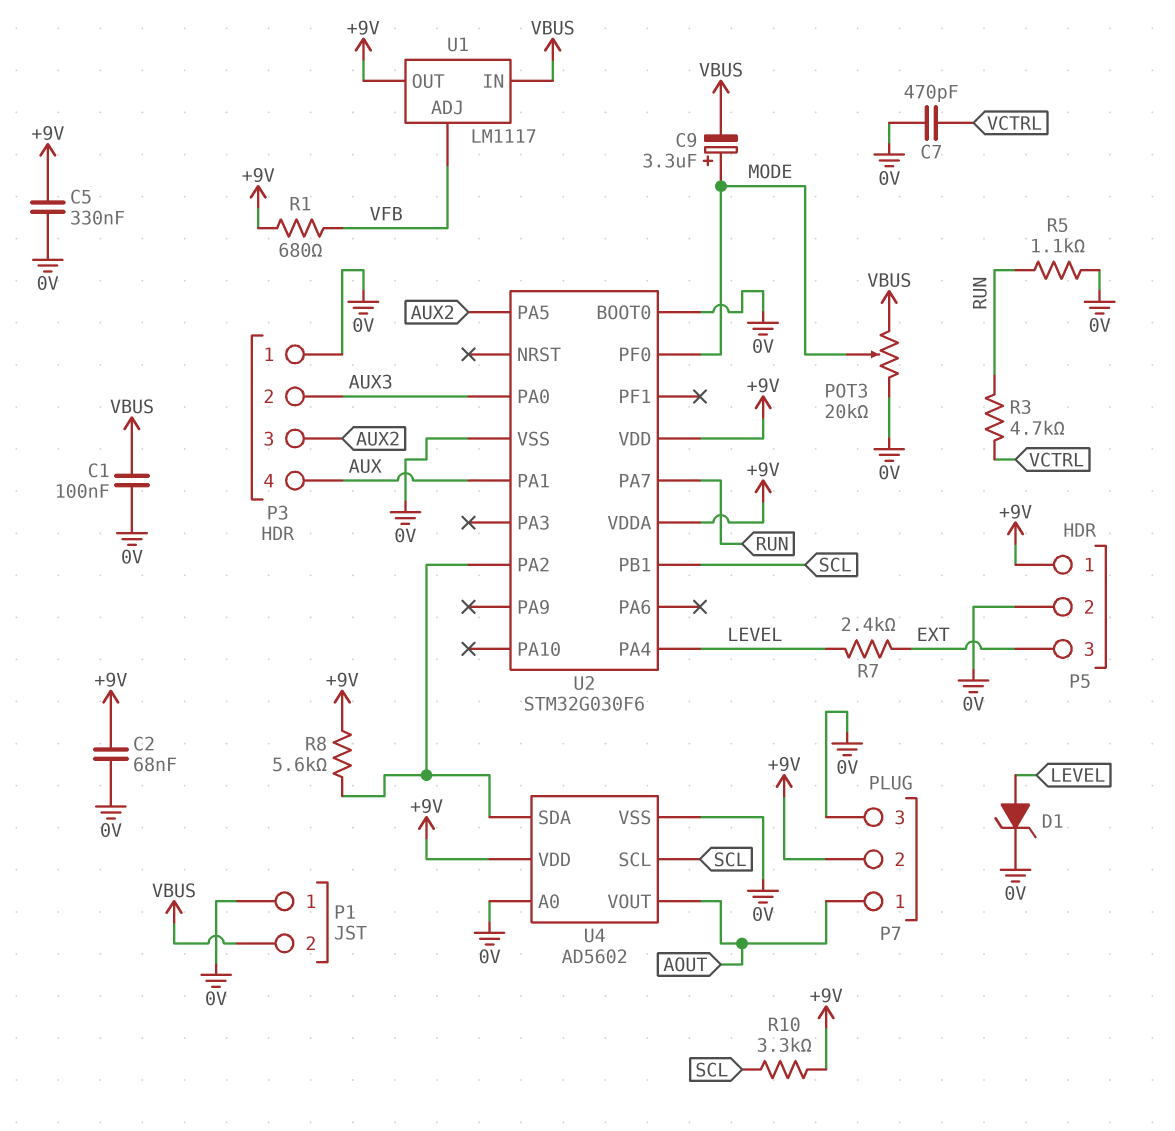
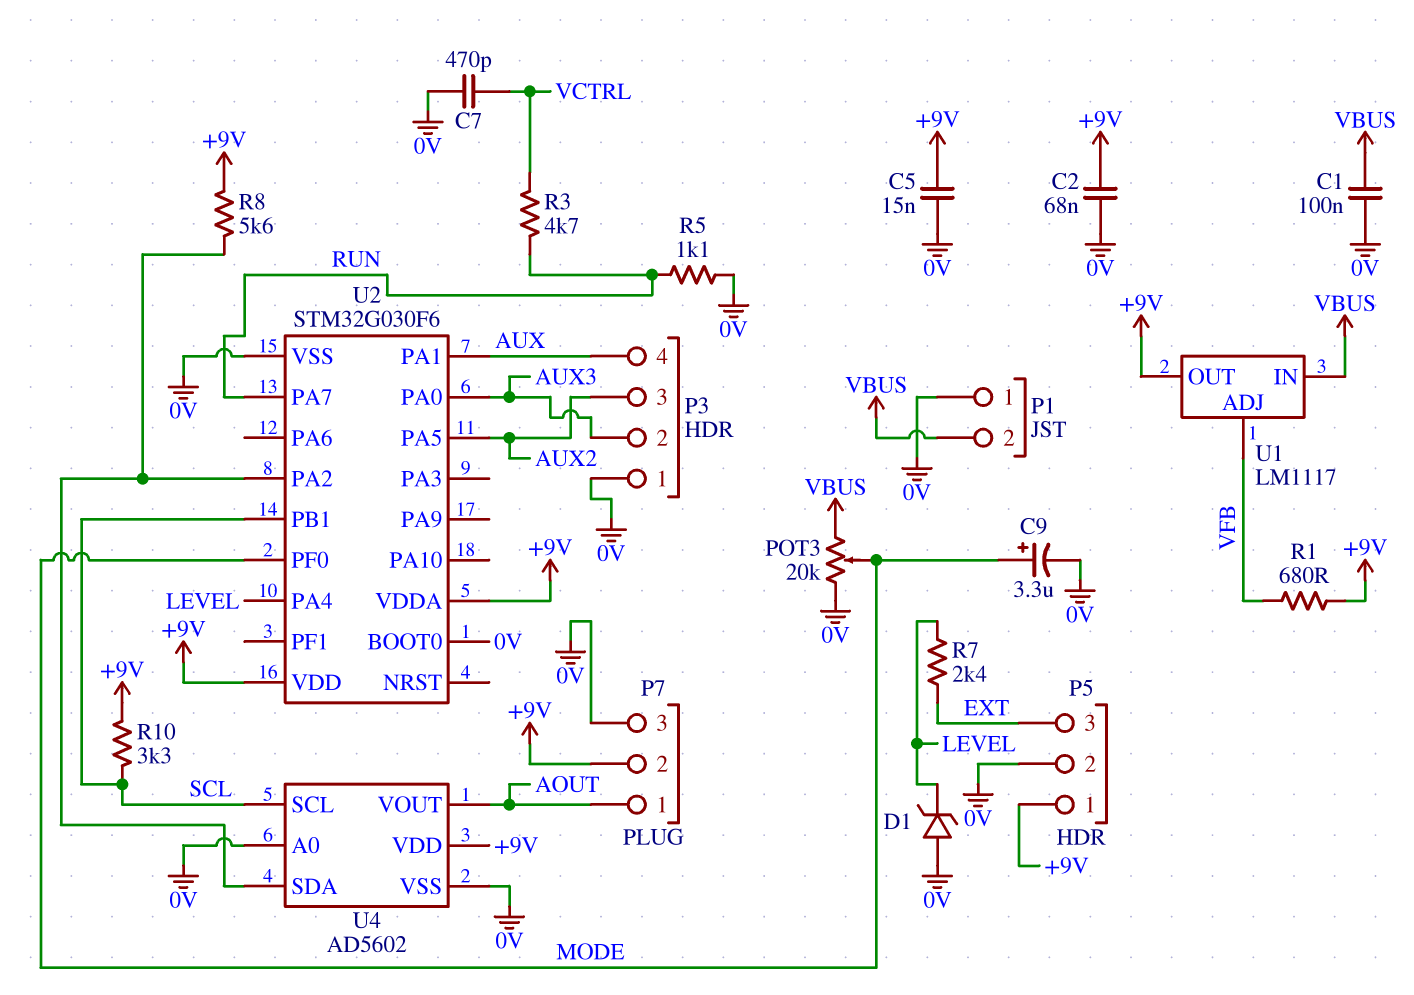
C5: 330nF (+9V, 0V) -> 15nF (+9V, 0V)
C9: 3.3uF (plus MODE, minus VBUS) -> 3.3uF (plus MODE, minus 0V)
D1: zener (A LEVEL, K 0V) -> zener (A 0V, K LEVEL)

